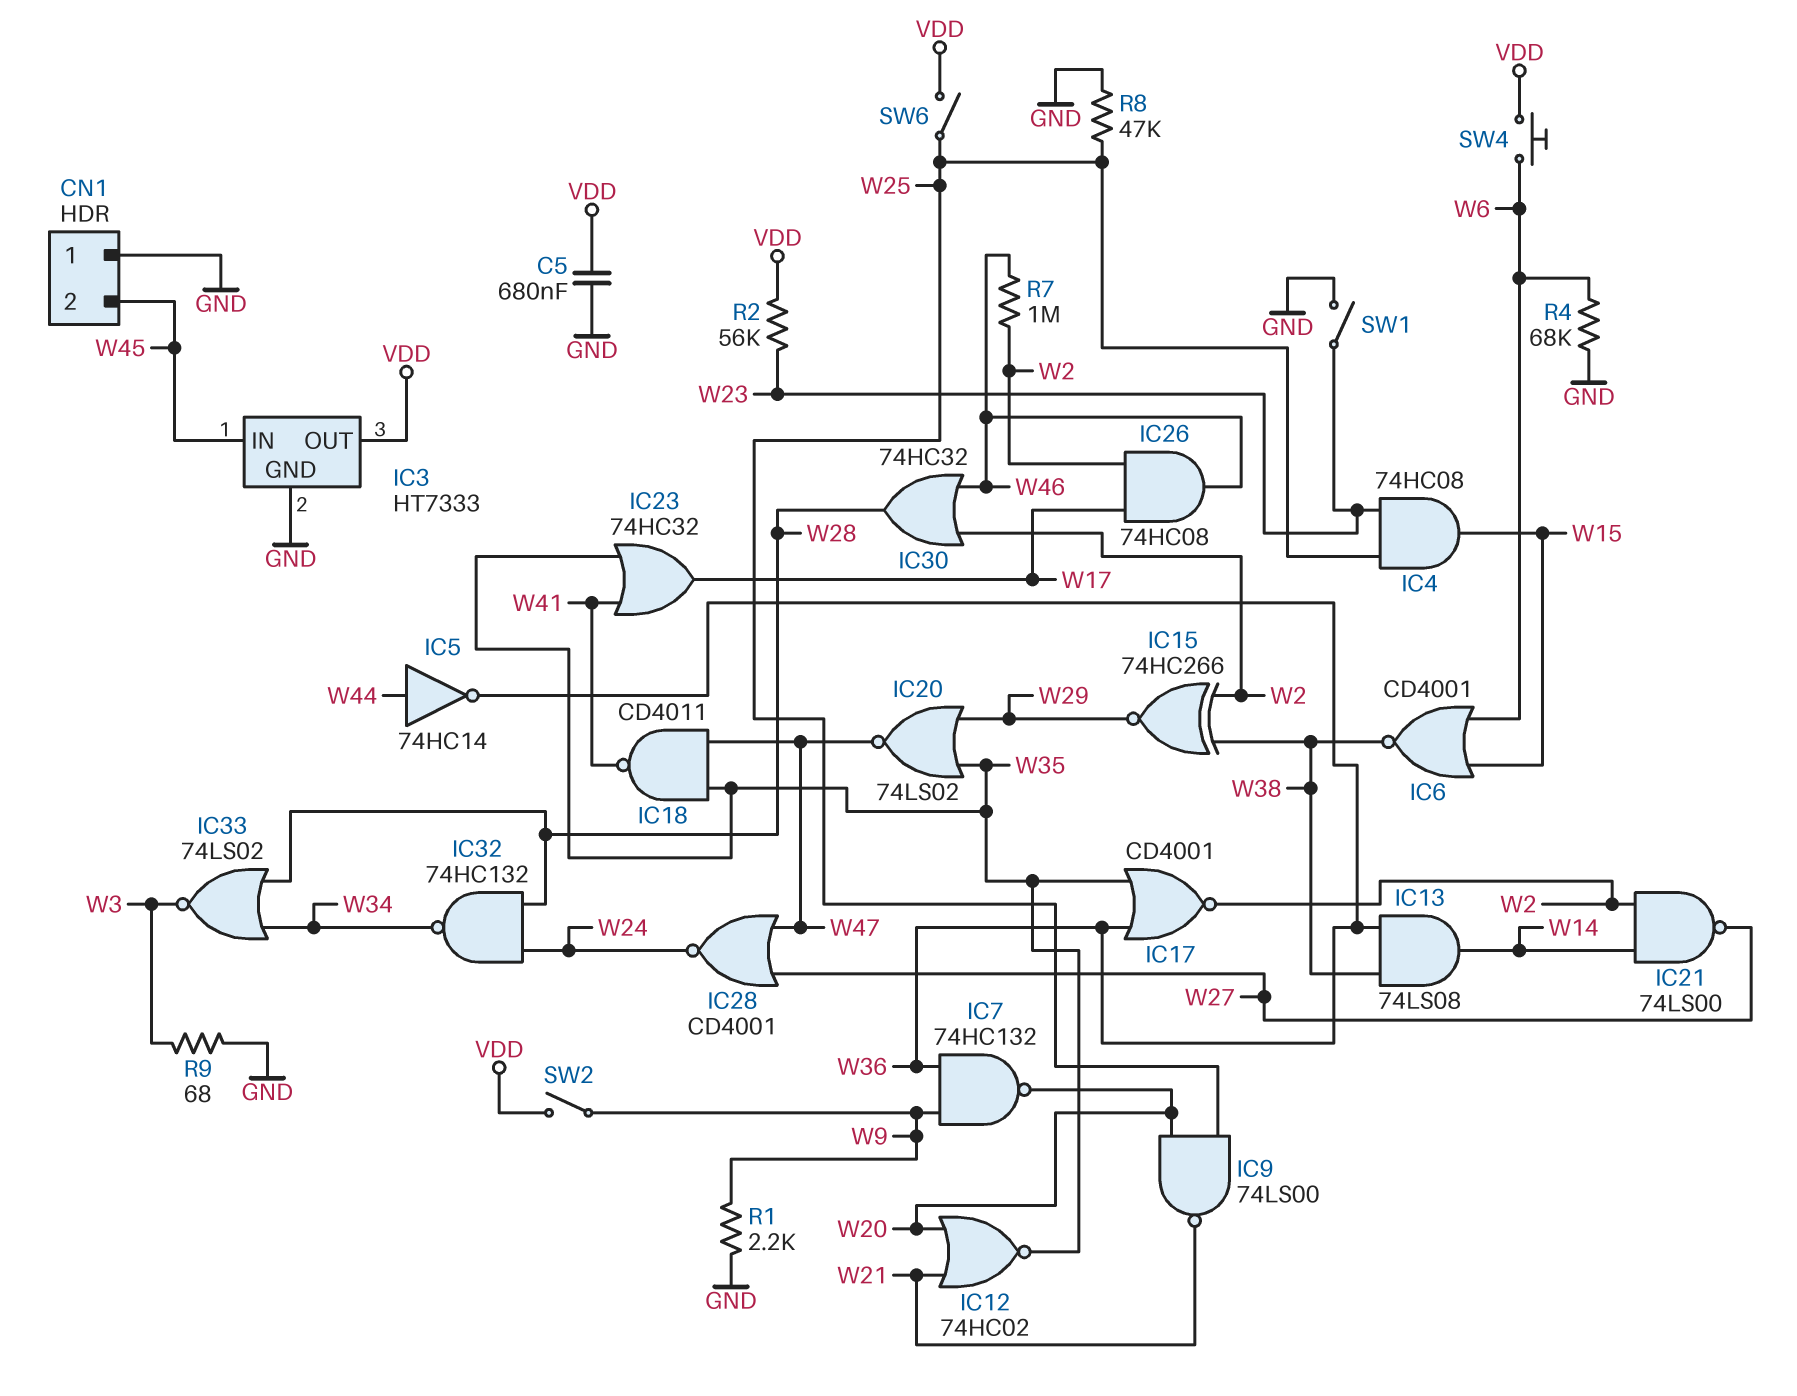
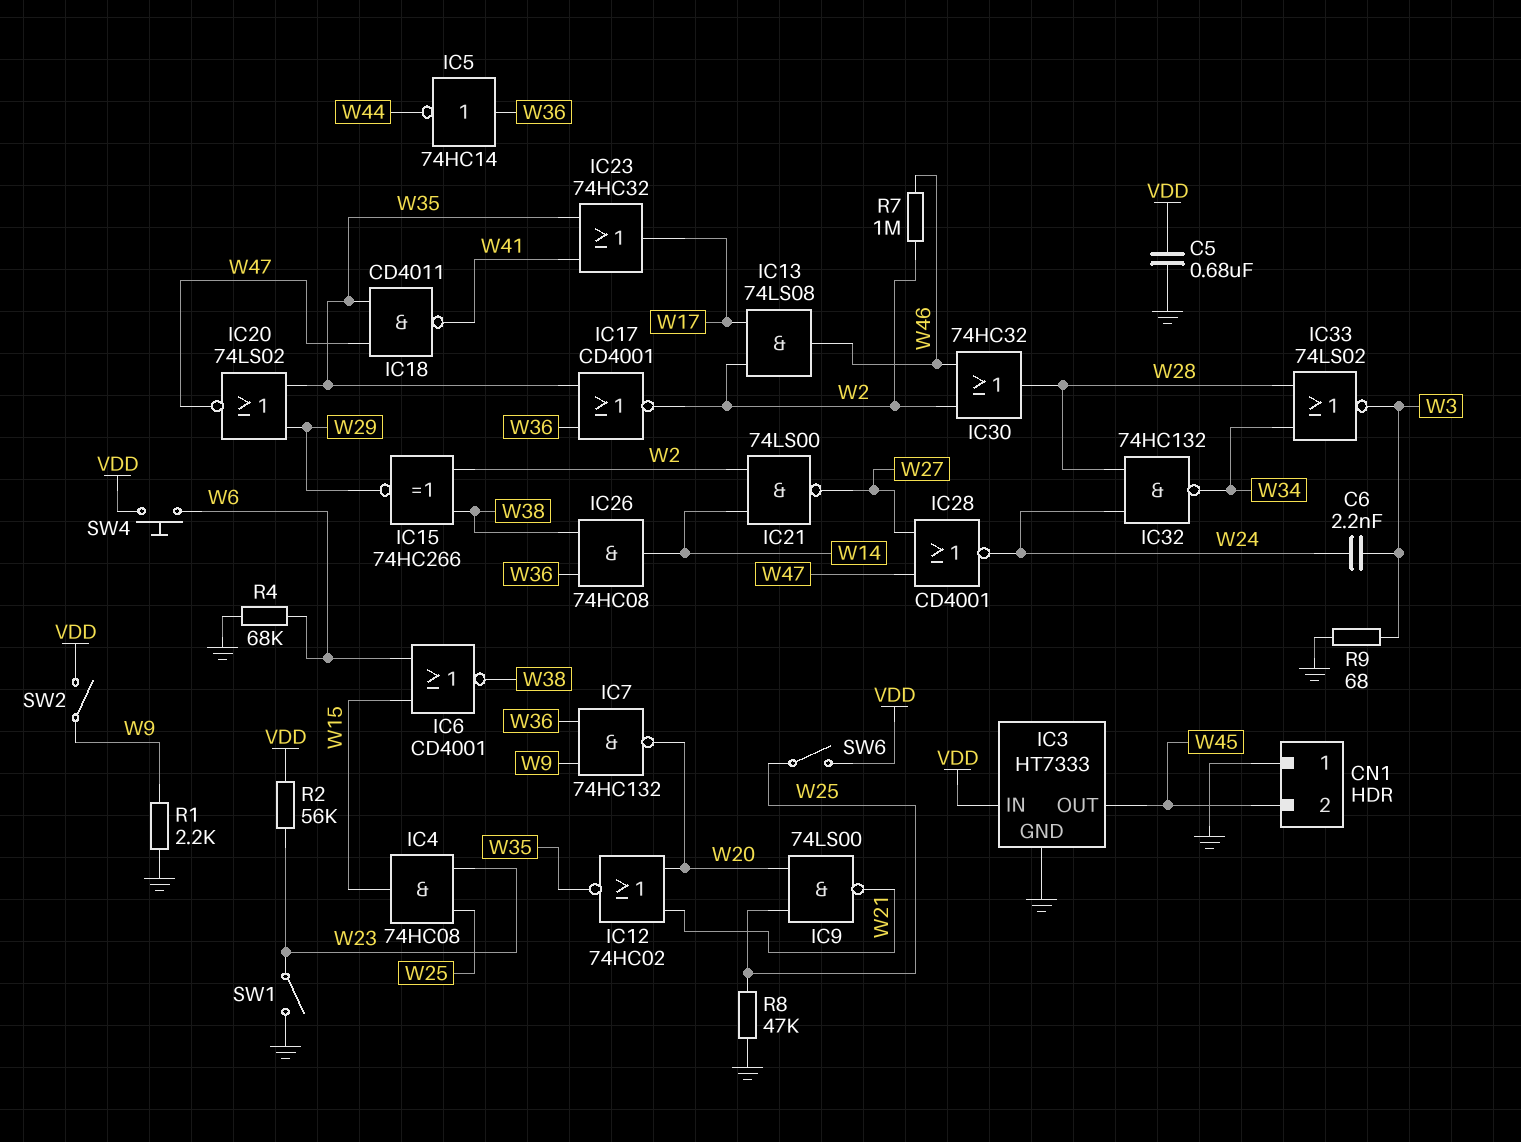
C6: none -> 2.2nF (W3, W24)
IC3 pin IN: W45 -> VDD
IC3 pin OUT: VDD -> W45
IC5: NOT 74HC14 (in W44, out W36) -> NOT 74HC14 (in W36, out W44)
IC13: AND 74LS08 (in W36, in W38, out W14) -> AND 74LS08 (in W2, in W17, out W46)
IC26: AND 74HC08 (in W2, in W17, out W46) -> AND 74HC08 (in W36, in W38, out W14)

